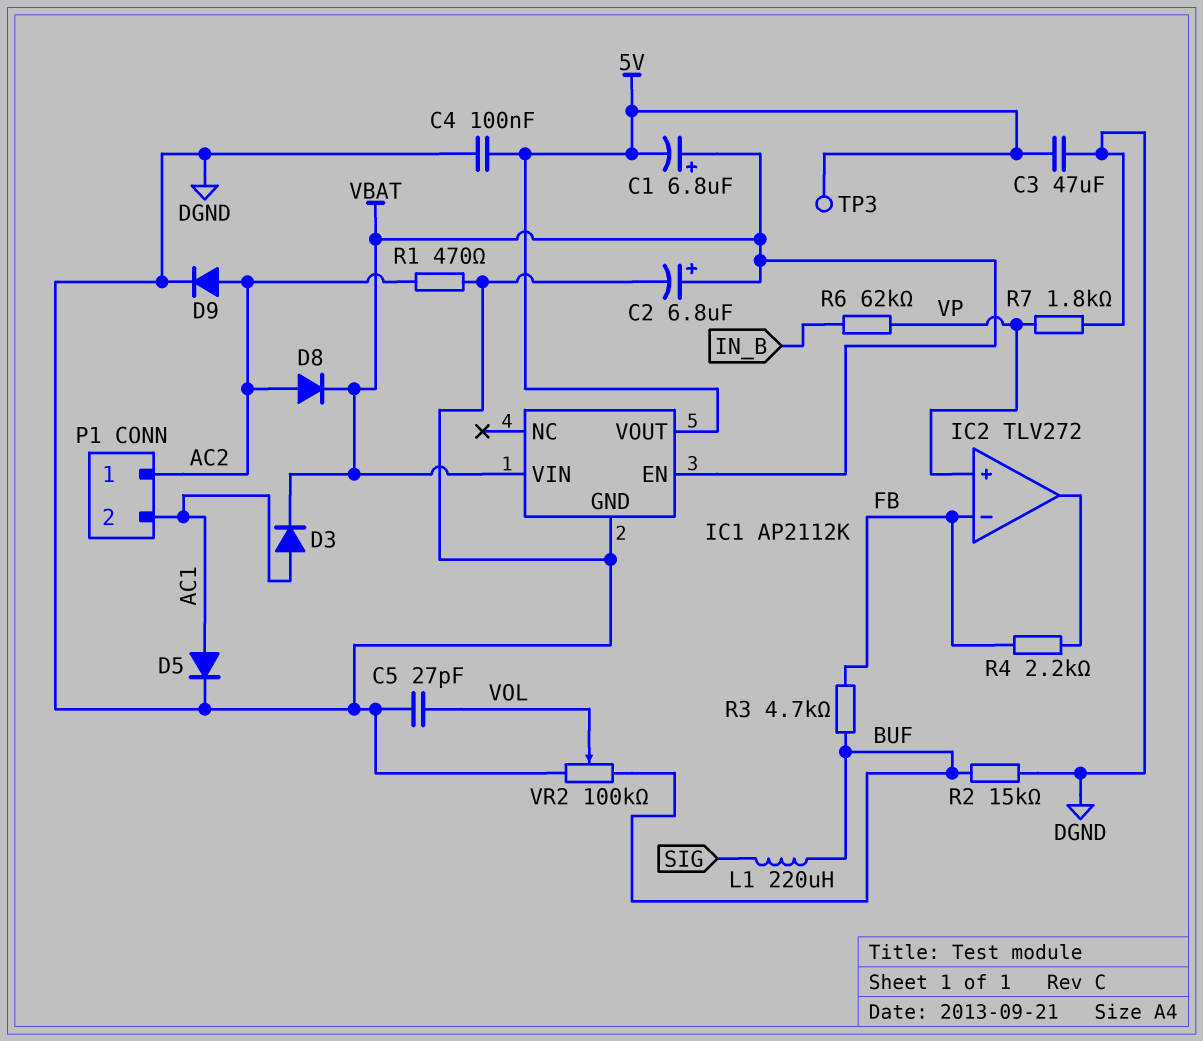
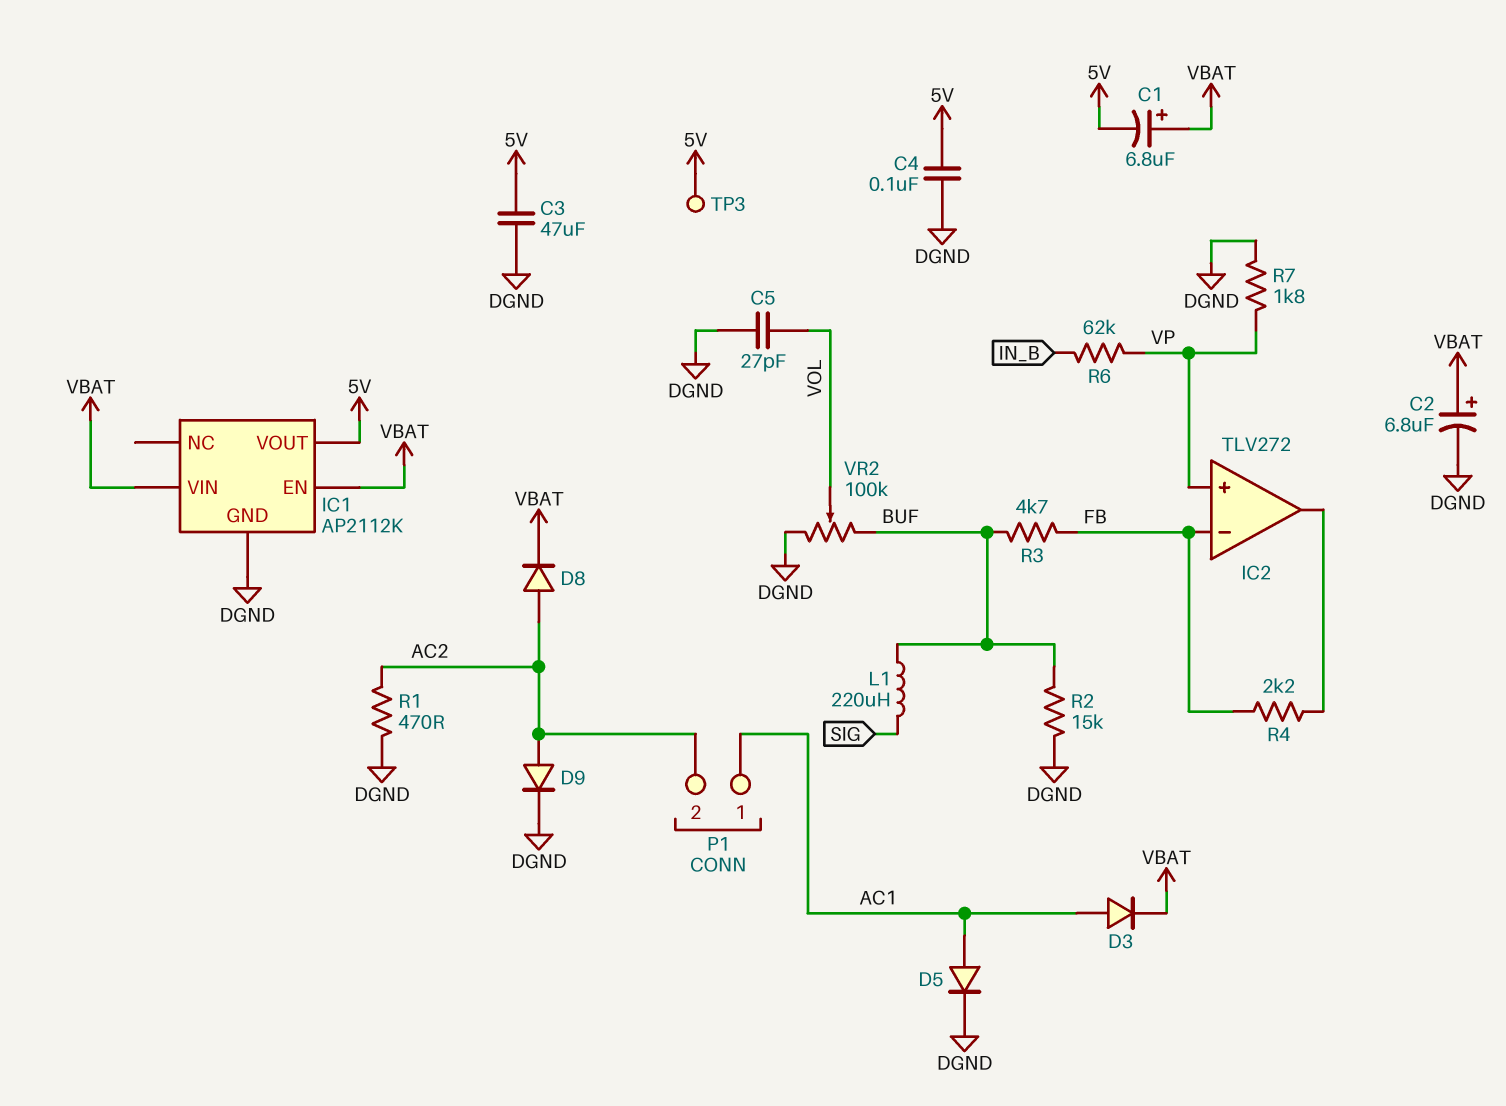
P1 pin 1: AC2 -> AC1
P1 pin 2: AC1 -> AC2

